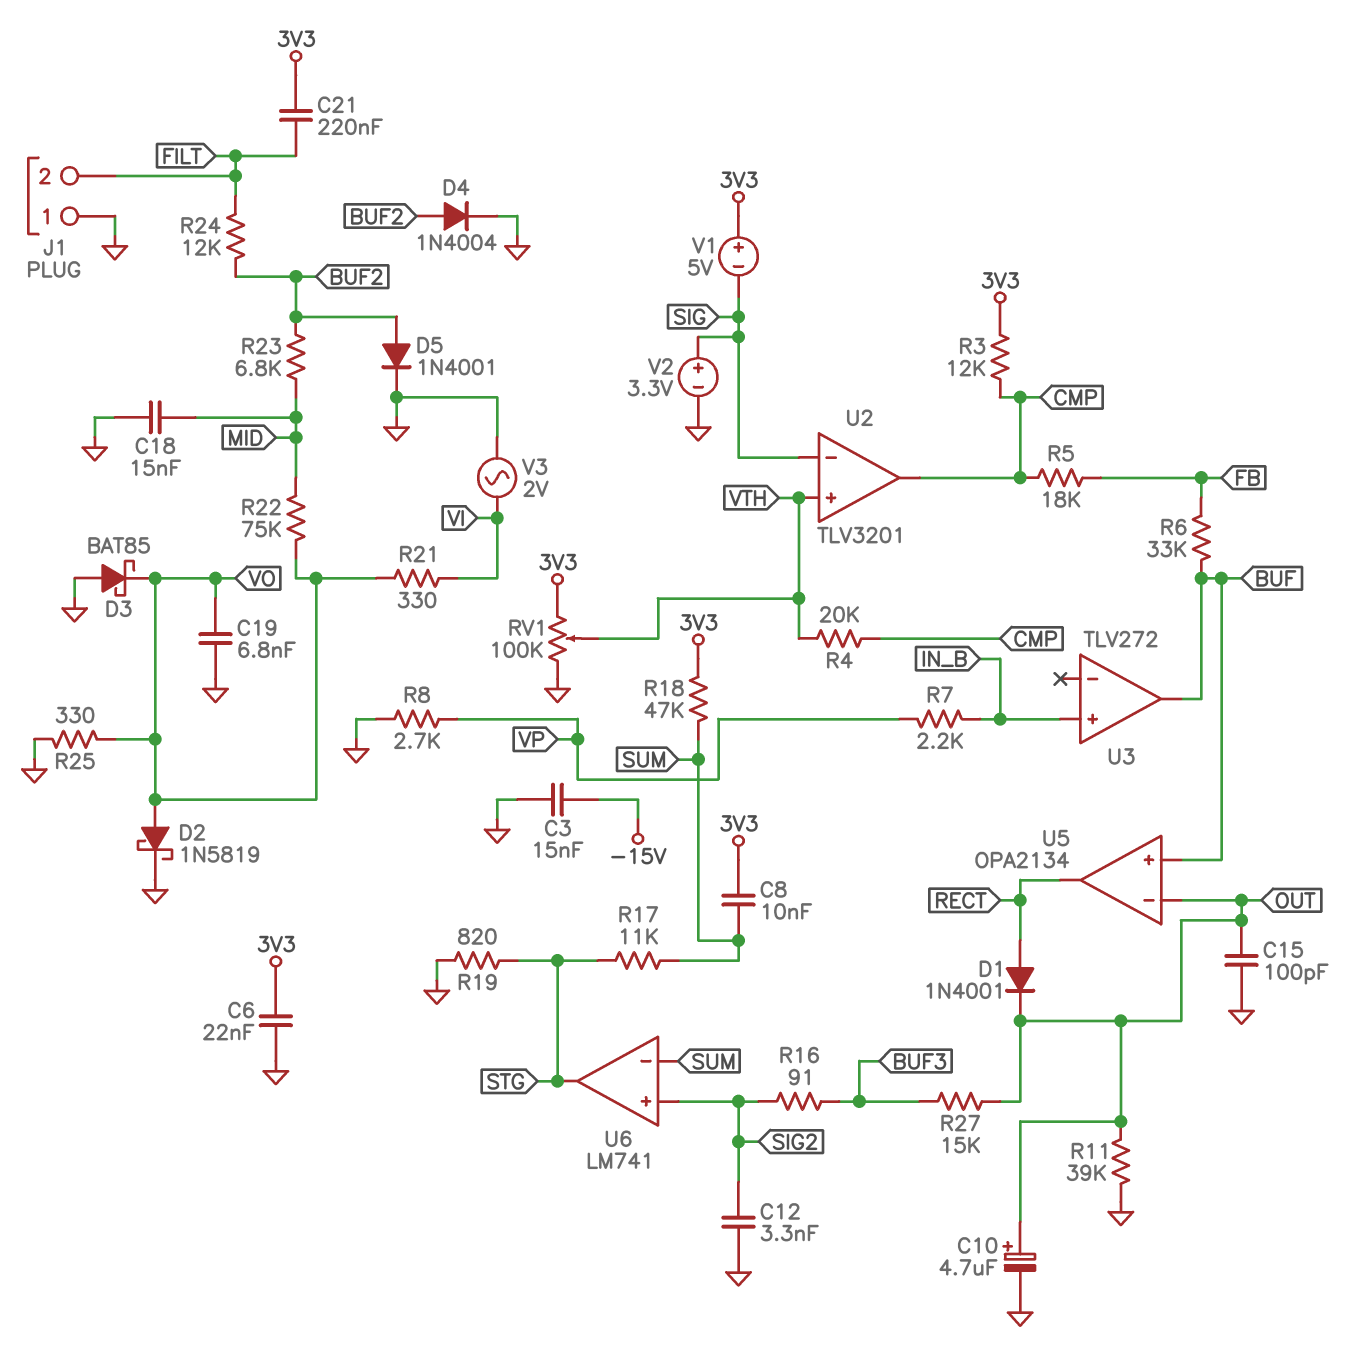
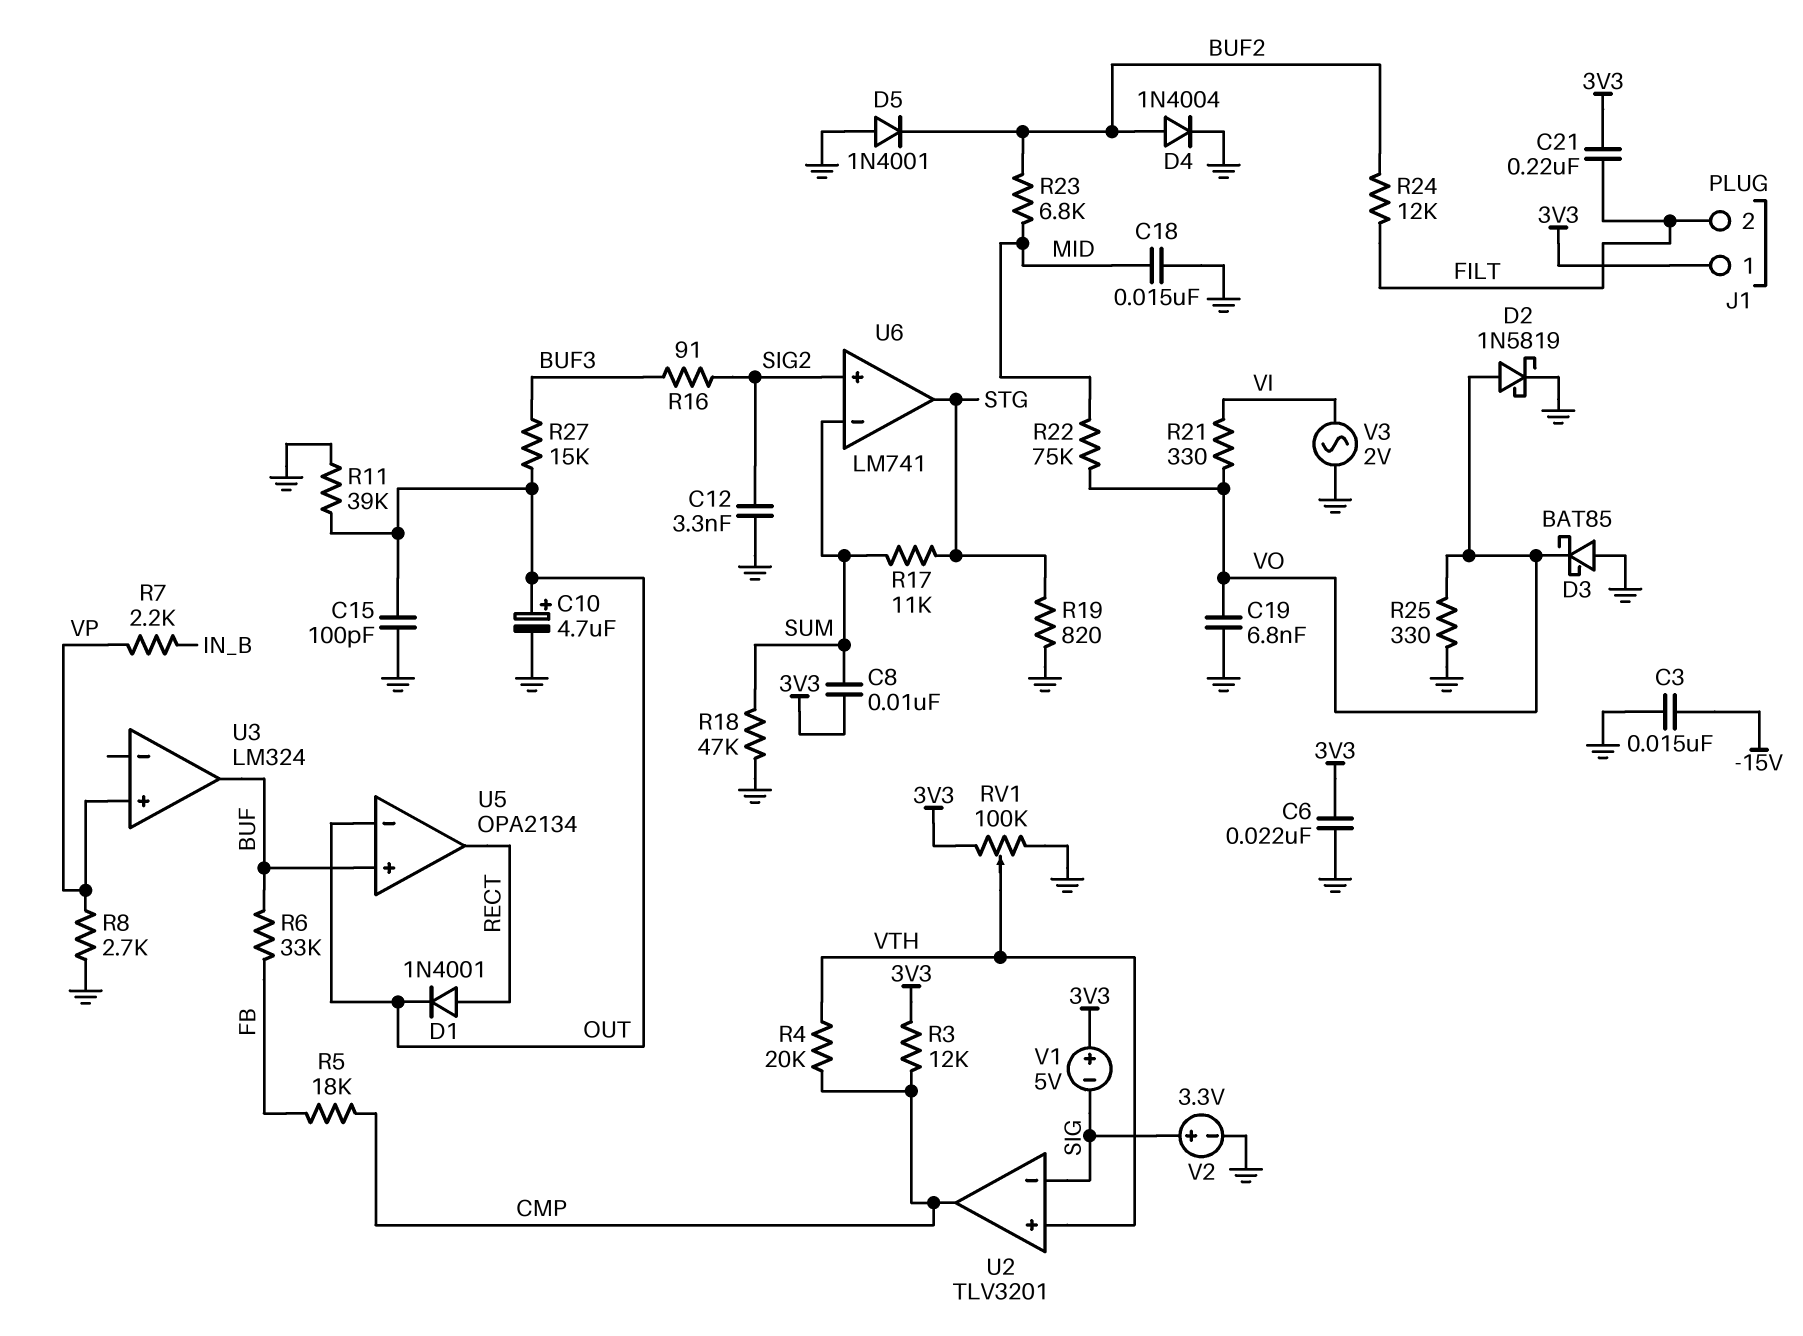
D5: diode 1N4001 (A BUF2, K GND) -> diode 1N4001 (A GND, K BUF2)
J1 pin 1: GND -> 3V3
R18: 47k (3V3, SUM) -> 47k (GND, SUM)
U3: TLV272 -> LM324
U3 pin in+: IN_B -> VP

